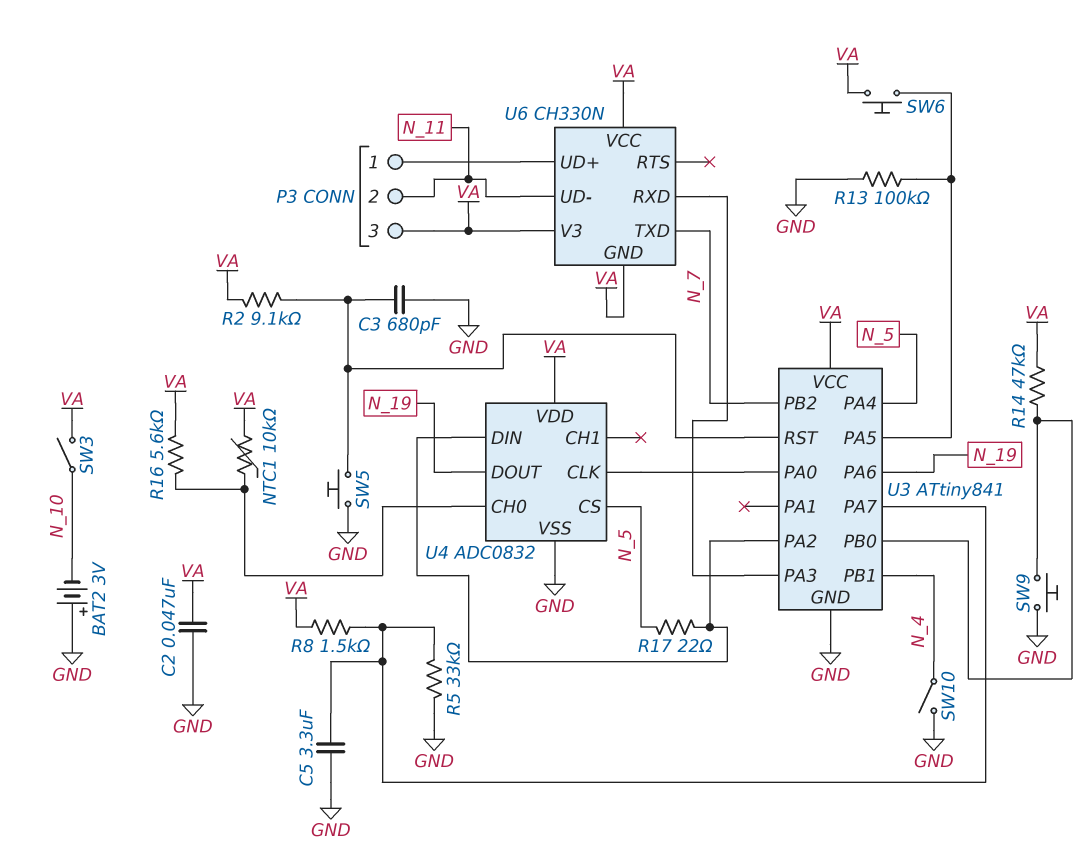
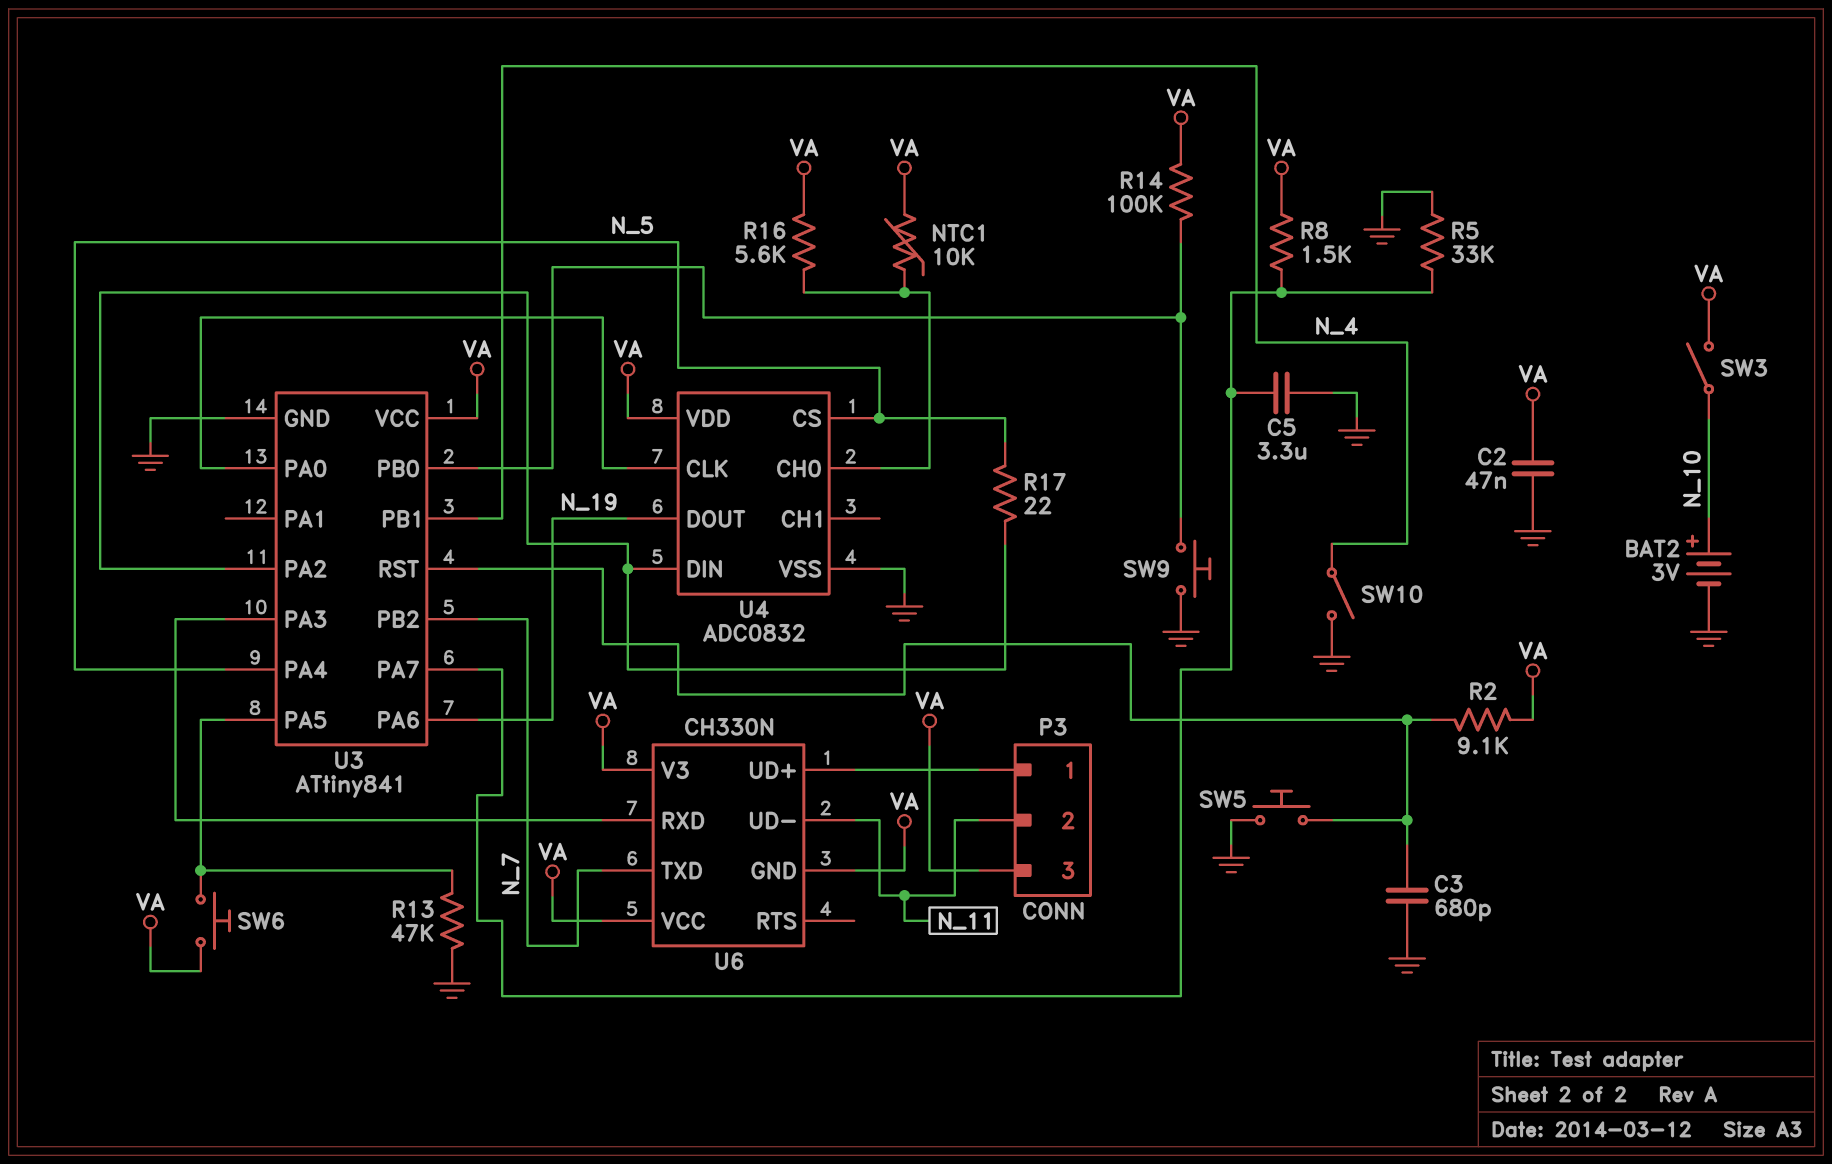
BAT2: 3V (plus GND, minus N_10) -> 3V (plus N_10, minus GND)
R13: 100k (GND, U3/PA5) -> 47k (GND, U3/PA5)
R14: 47k (U3/PB0, VA) -> 100k (U3/PB0, VA)

